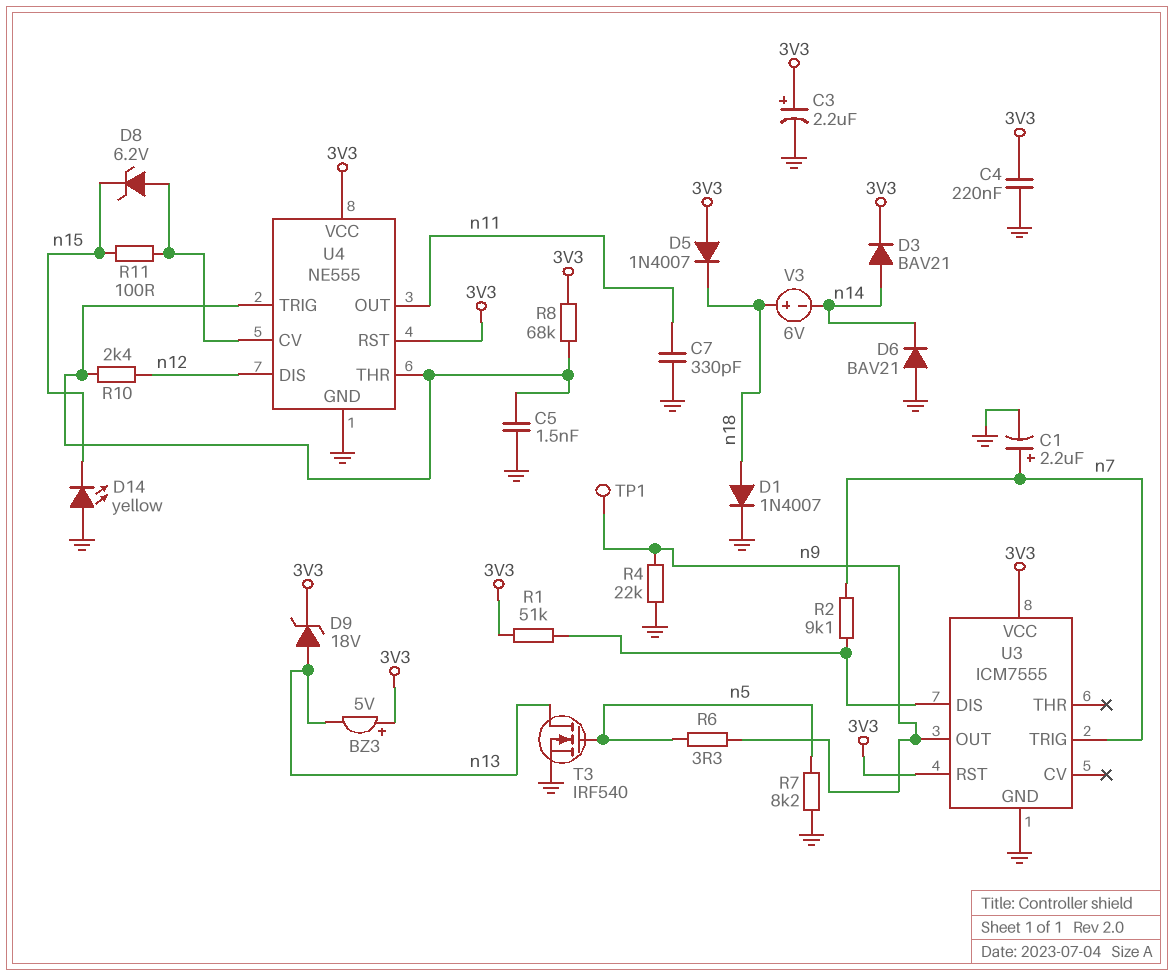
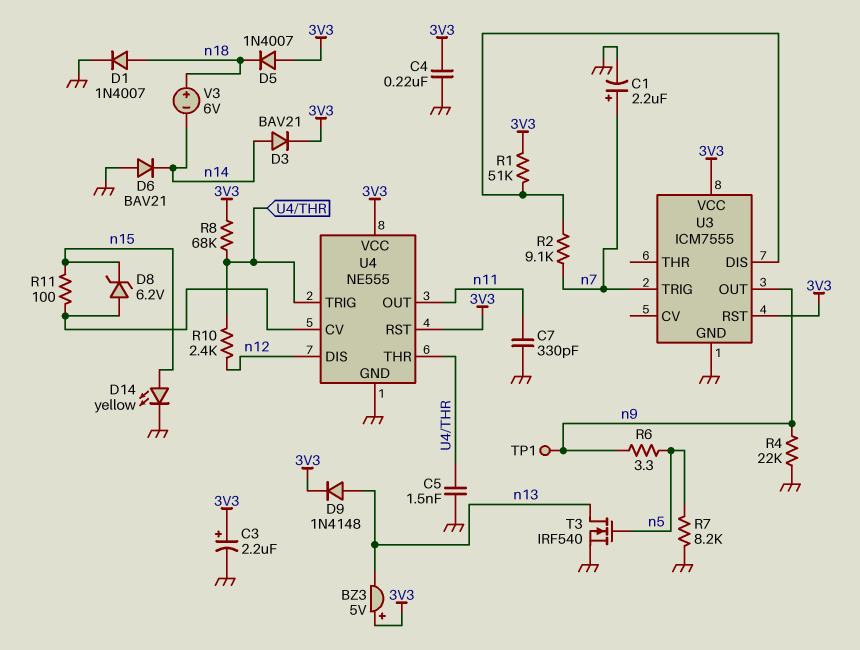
D9: zener 18V (A n13, K 3V3) -> diode 1N4148 (A n13, K 3V3)
D14: LED yellow (A GND, K n15) -> LED yellow (A n15, K GND)

